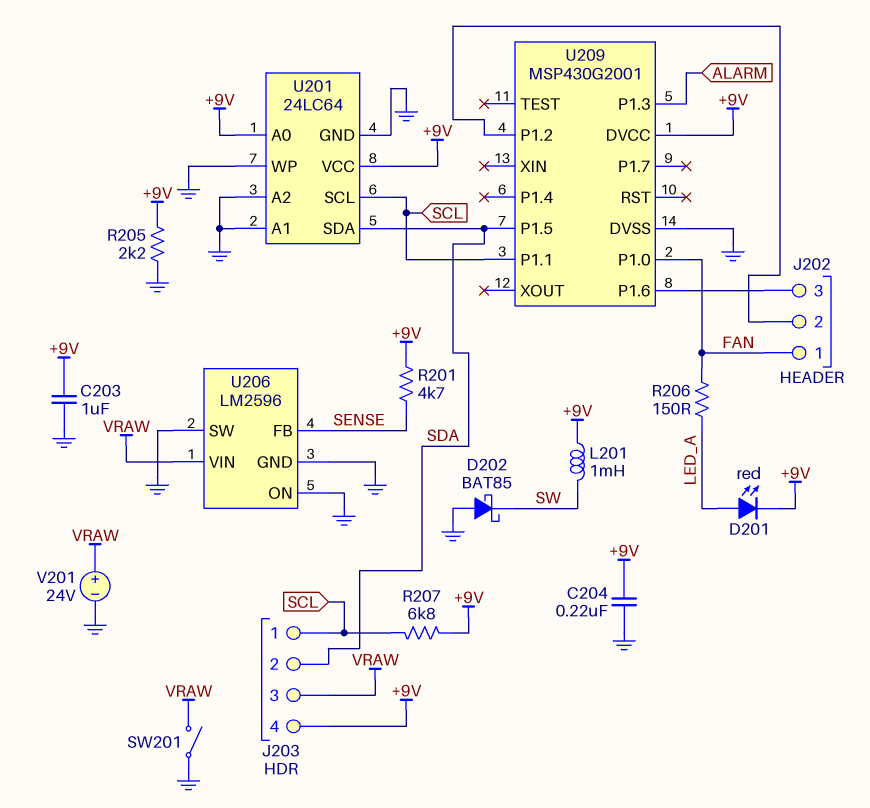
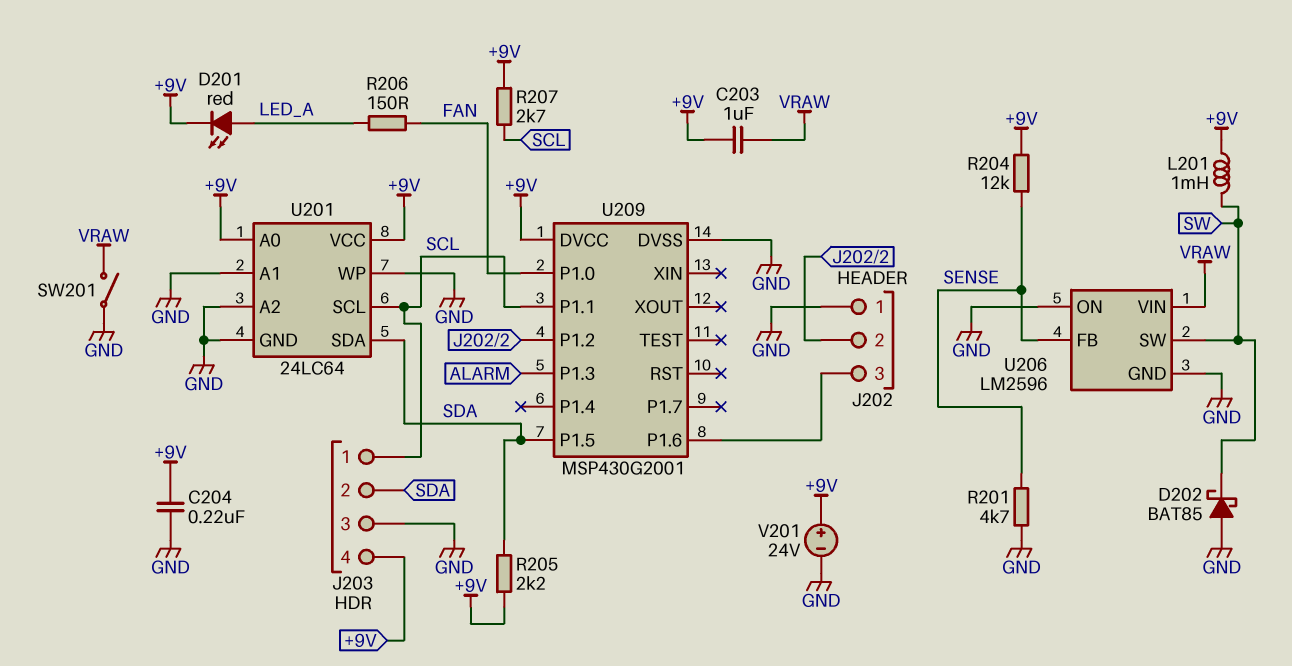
C203: 1uF (+9V, GND) -> 1uF (+9V, VRAW)
J202 pin 1: FAN -> GND
J203 pin 3: VRAW -> GND
R201: 4.7k (+9V, SENSE) -> 4.7k (GND, SENSE)
R204: none -> 12k (+9V, SENSE)
R205: 2.2k (+9V, GND) -> 2.2k (+9V, SDA)
R207: 6.8k (+9V, SCL) -> 2.7k (+9V, SCL)
U206 pin SW: GND -> SW
V201: 24V (plus VRAW, minus GND) -> 24V (plus +9V, minus GND)

